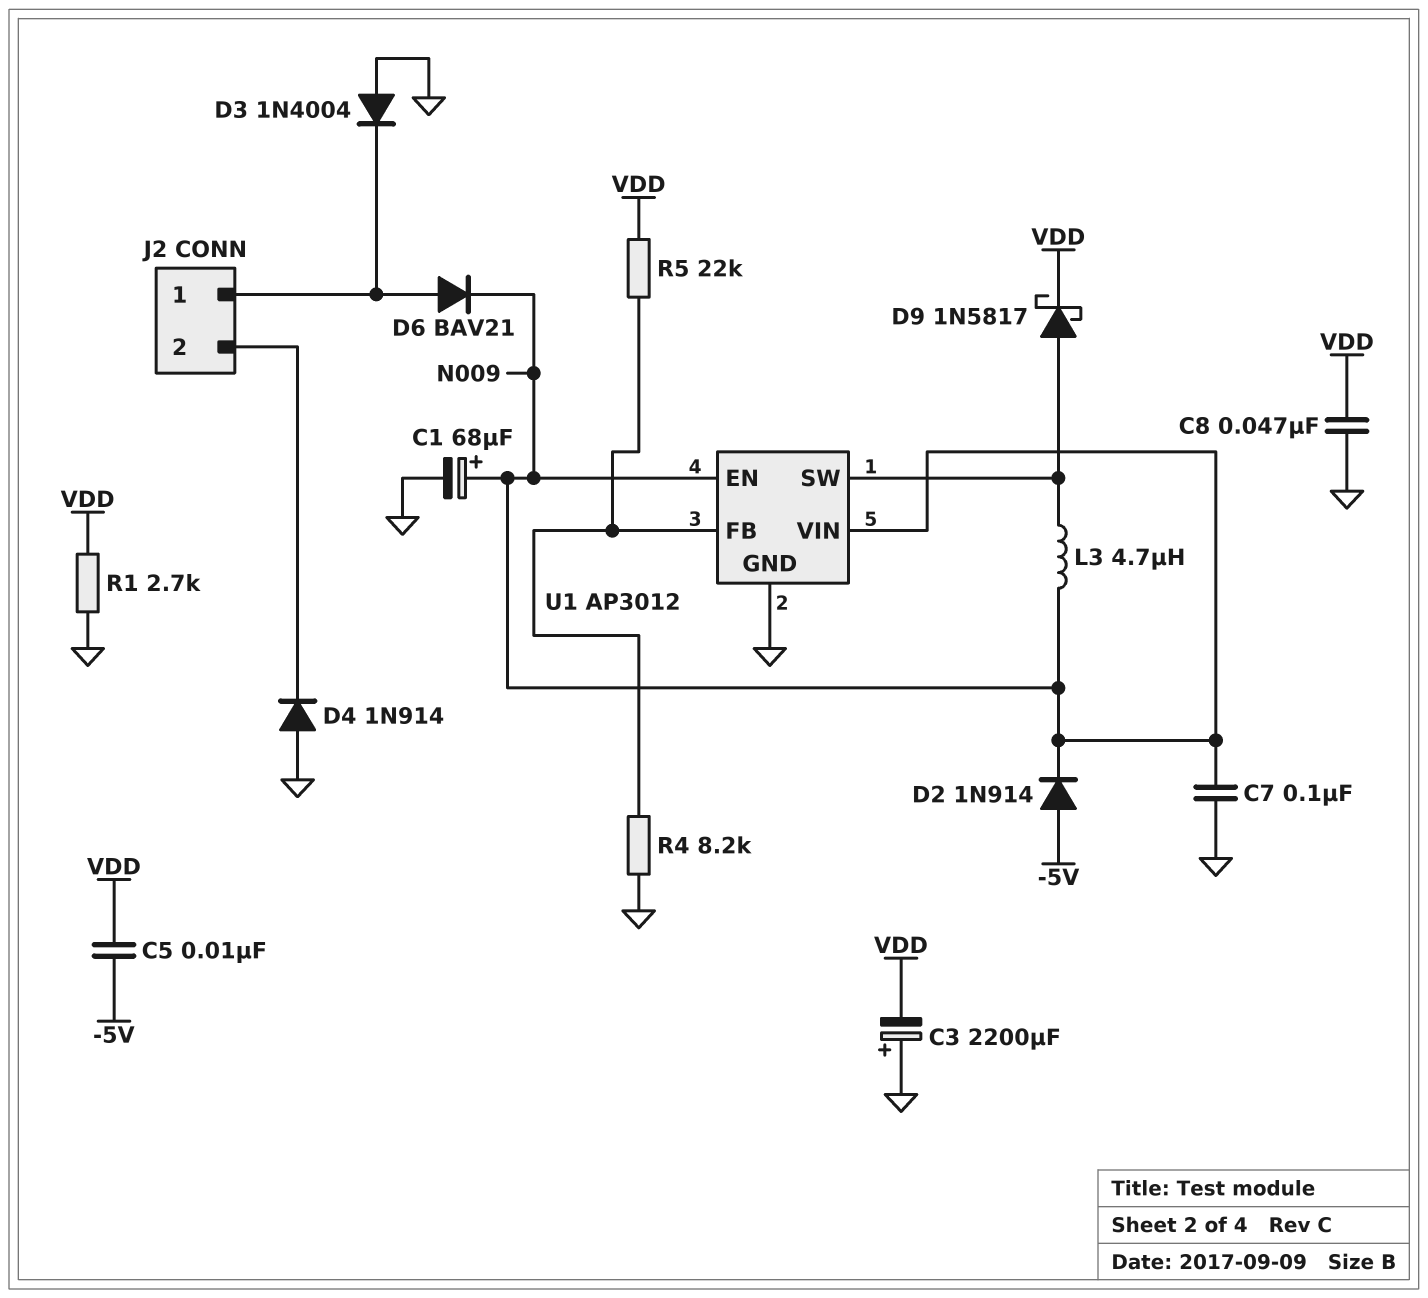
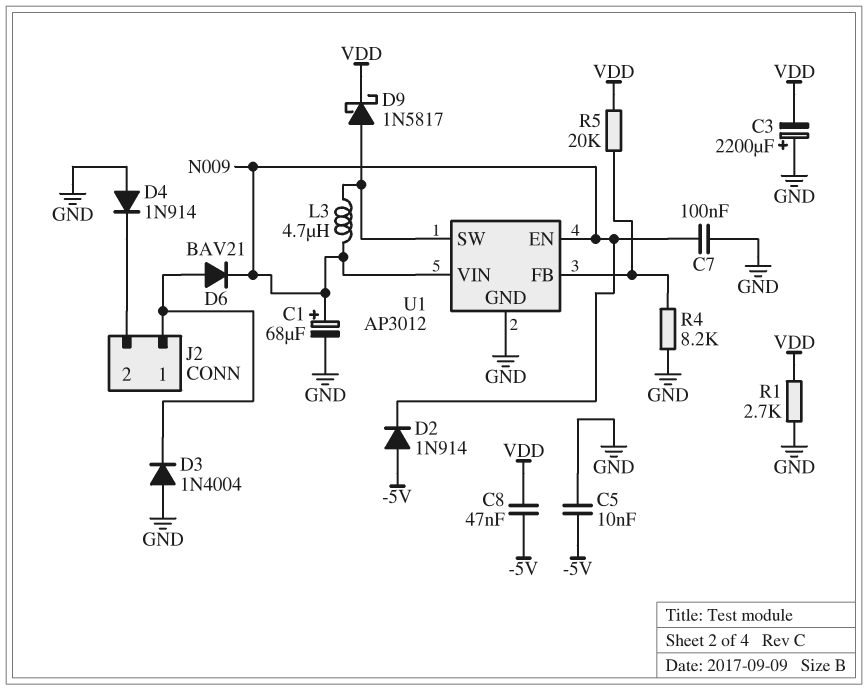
C5: 10nF (-5V, VDD) -> 10nF (-5V, GND)
C8: 47nF (GND, VDD) -> 47nF (-5V, VDD)
R5: 22k (U1/FB, VDD) -> 20k (U1/FB, VDD)

